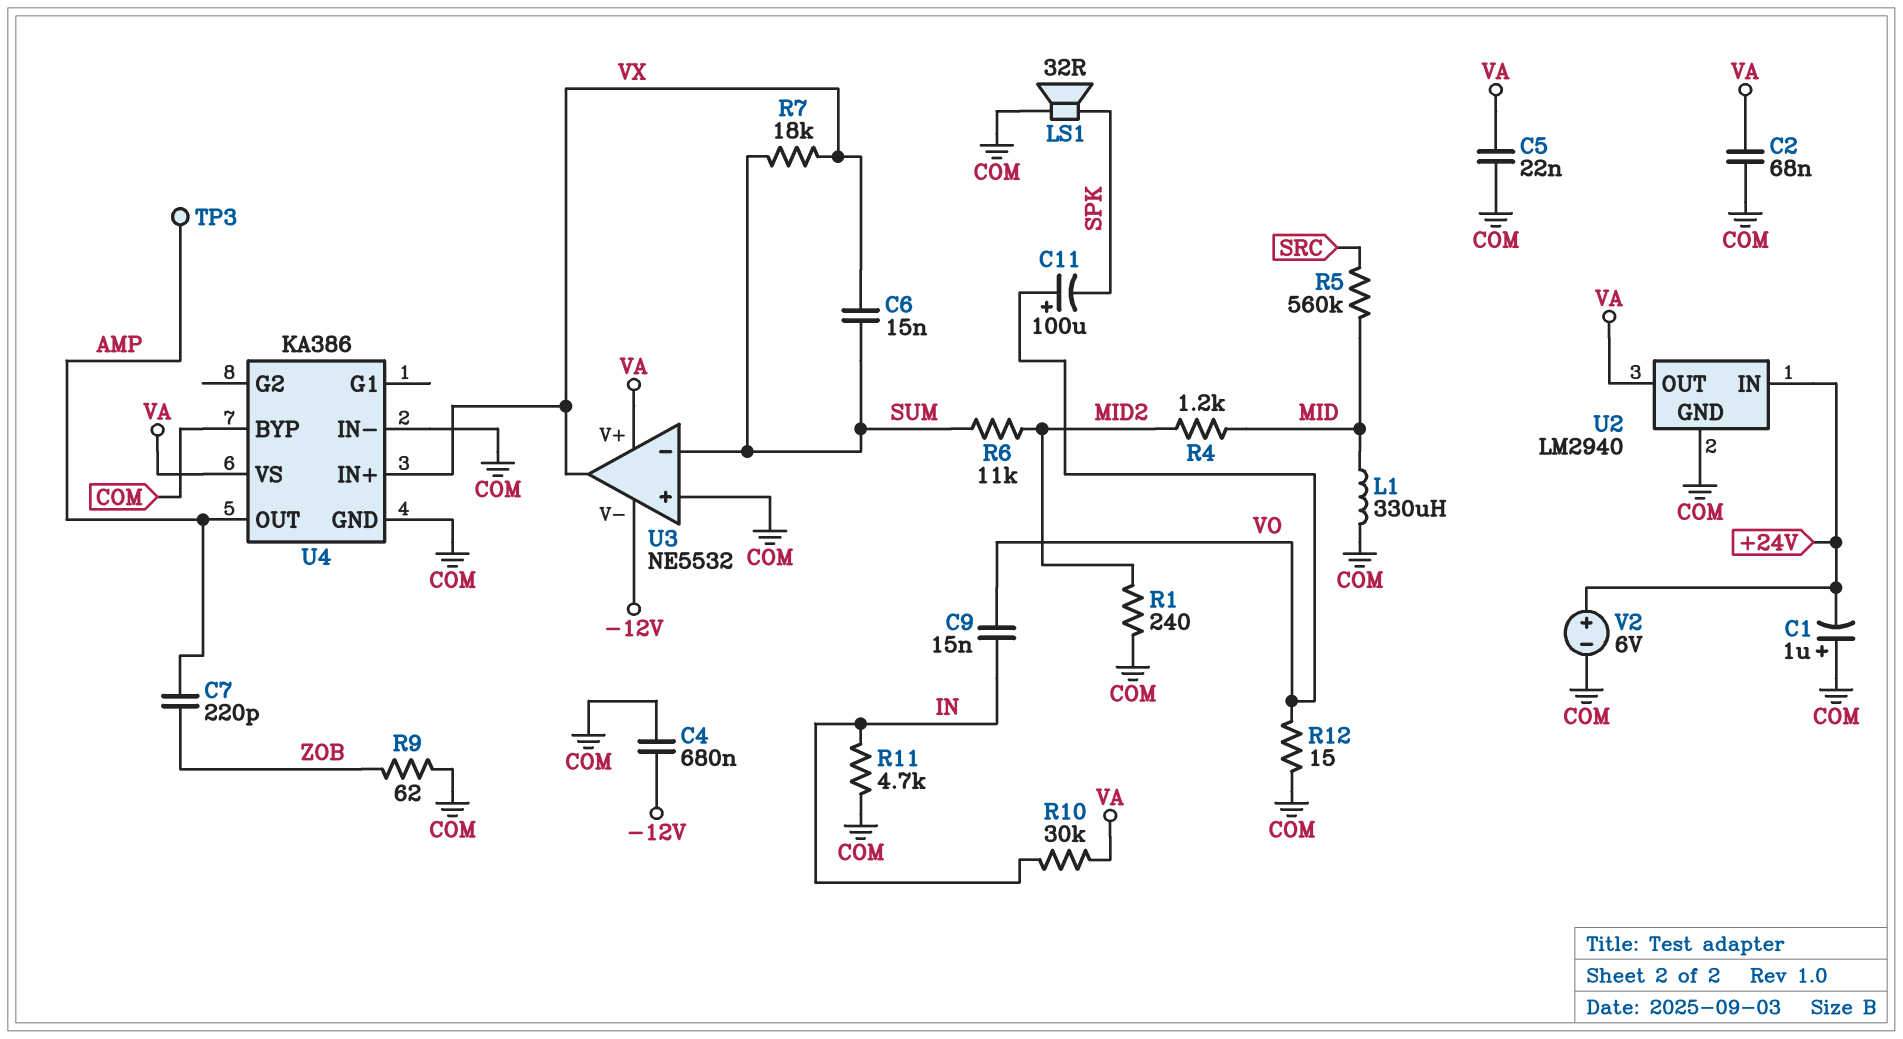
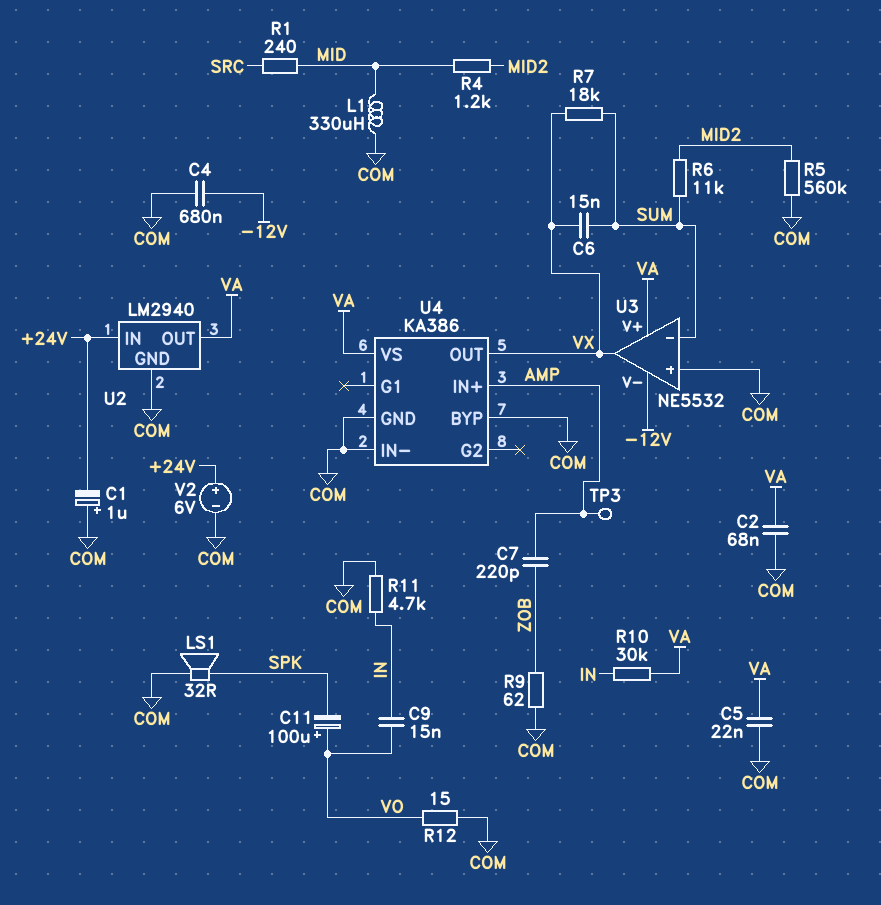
R1: 240 (COM, MID2) -> 240 (MID, SRC)
R5: 560k (MID, SRC) -> 560k (COM, MID2)
U4 pin IN+: VX -> AMP
U4 pin OUT: AMP -> VX

